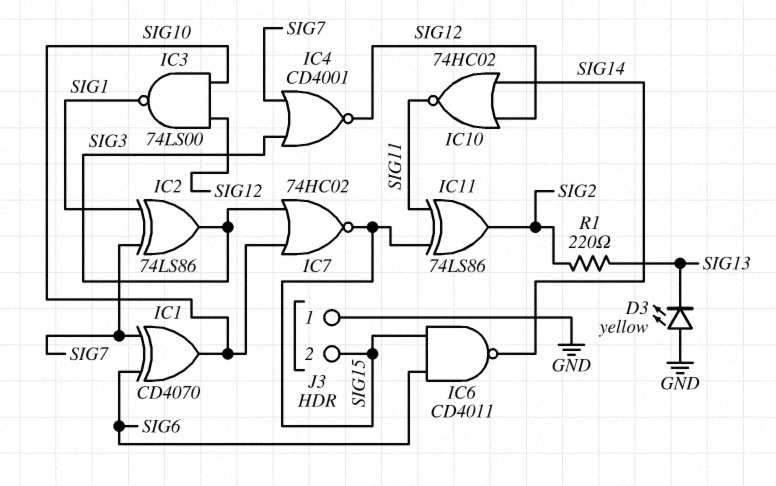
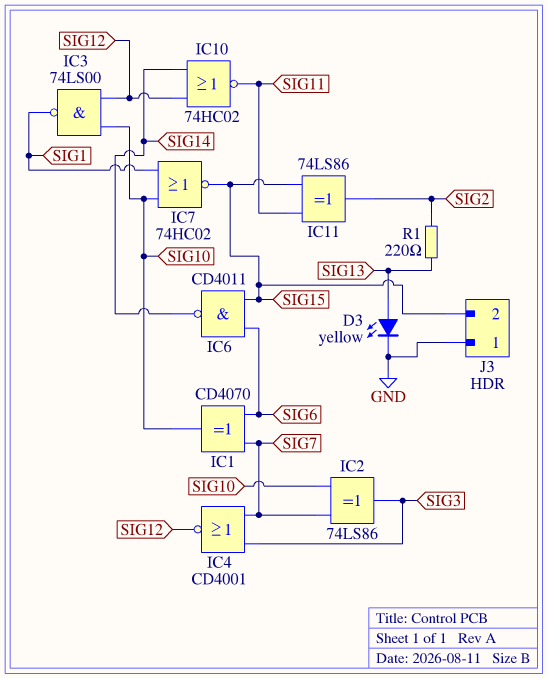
D3: LED yellow (A GND, K SIG13) -> LED yellow (A SIG13, K GND)
IC2: XOR 74LS86 (in SIG1, in SIG7, out SIG3) -> XOR 74LS86 (in SIG7, in SIG10, out SIG3)
IC7: NOR 74HC02 (in SIG3, in SIG10, out SIG15) -> NOR 74HC02 (in SIG1, in SIG10, out SIG15)

